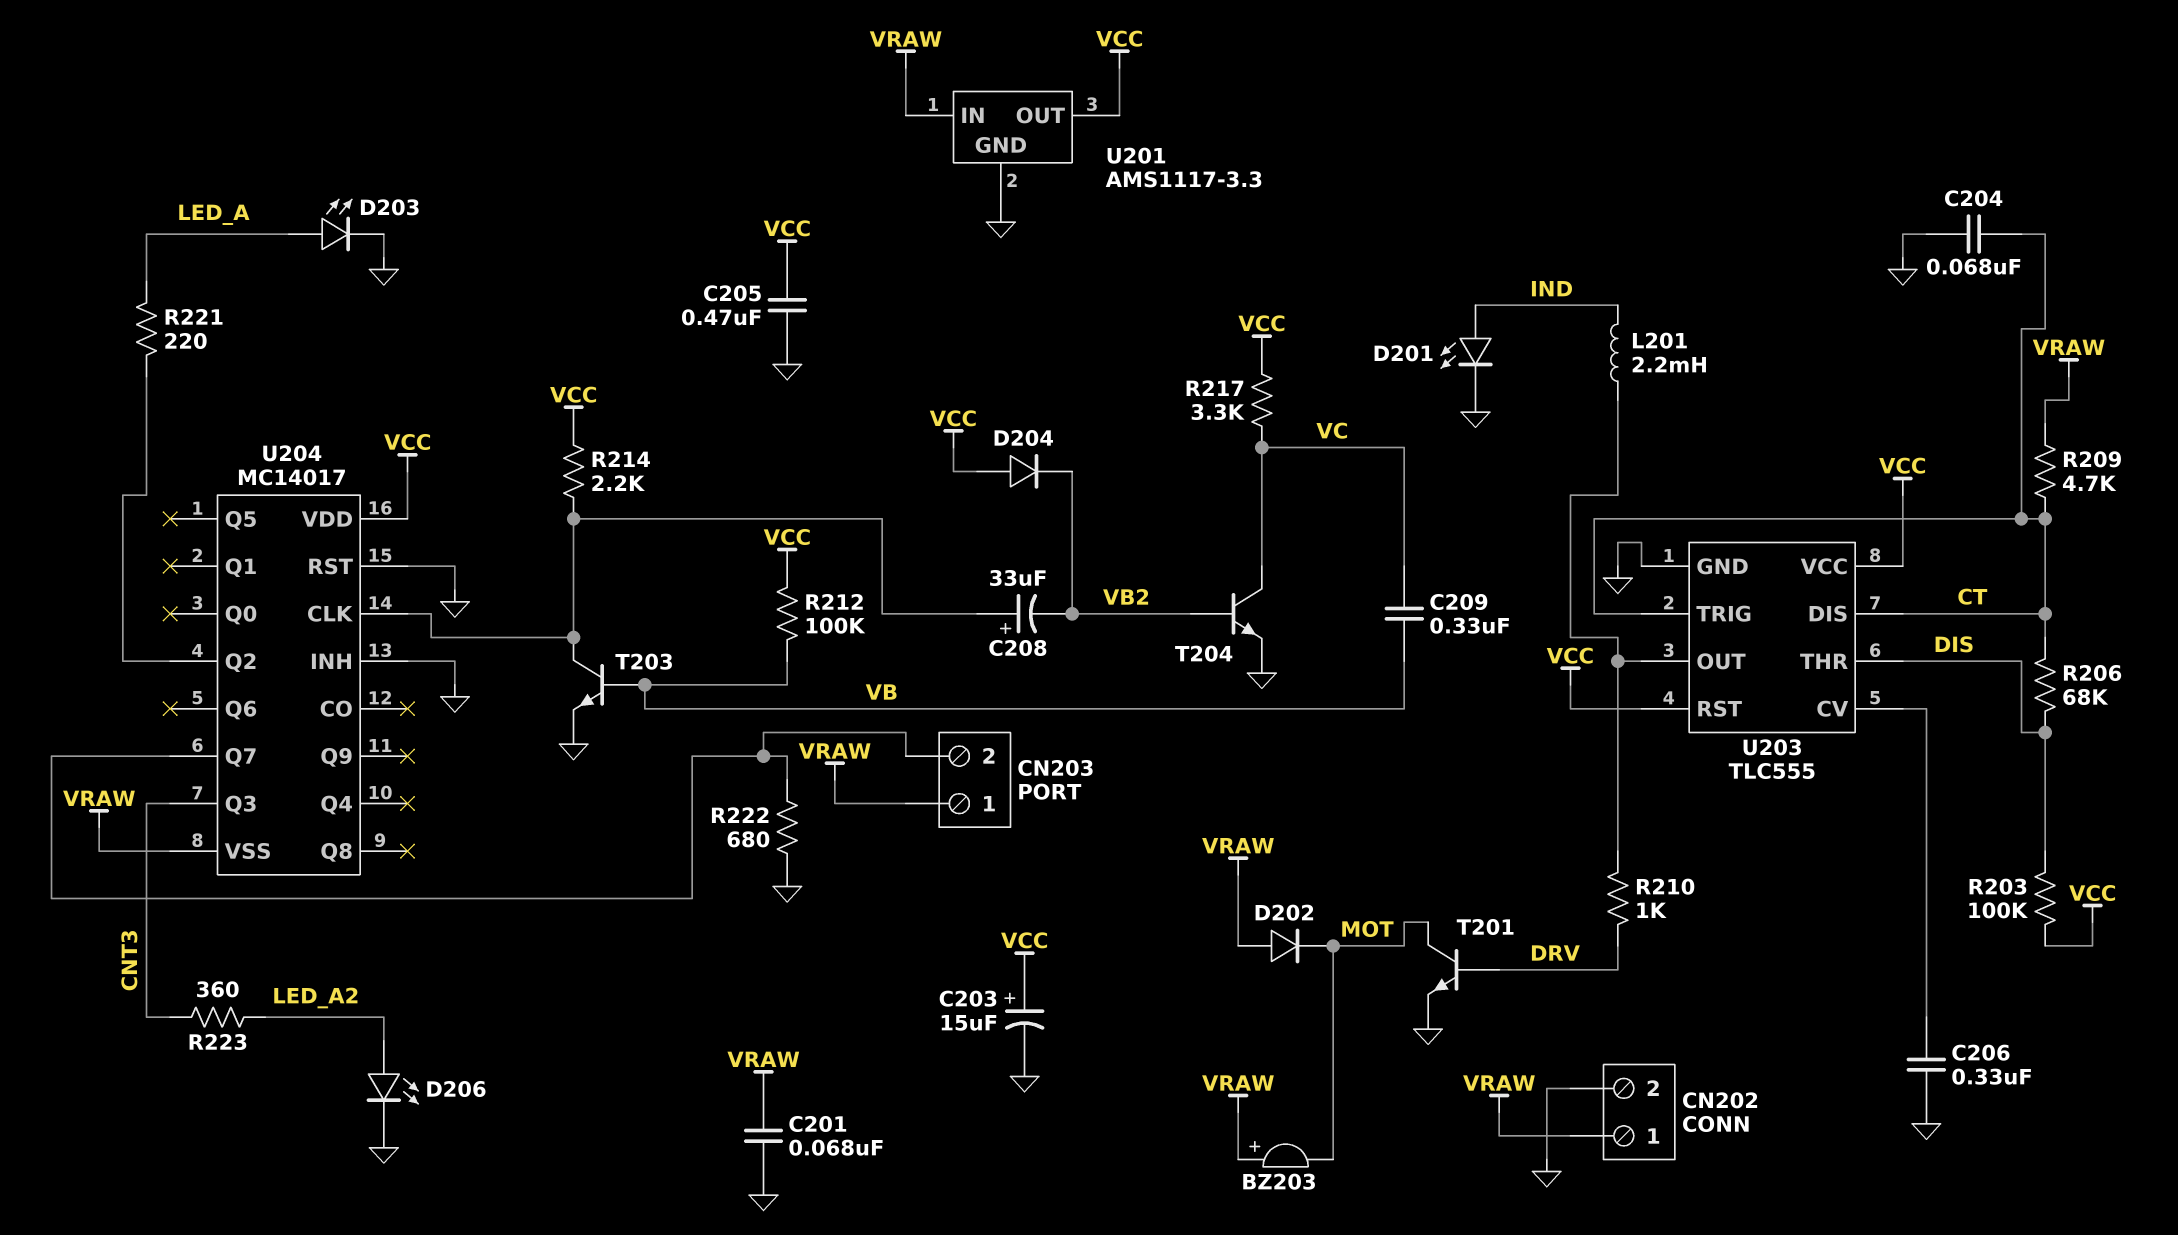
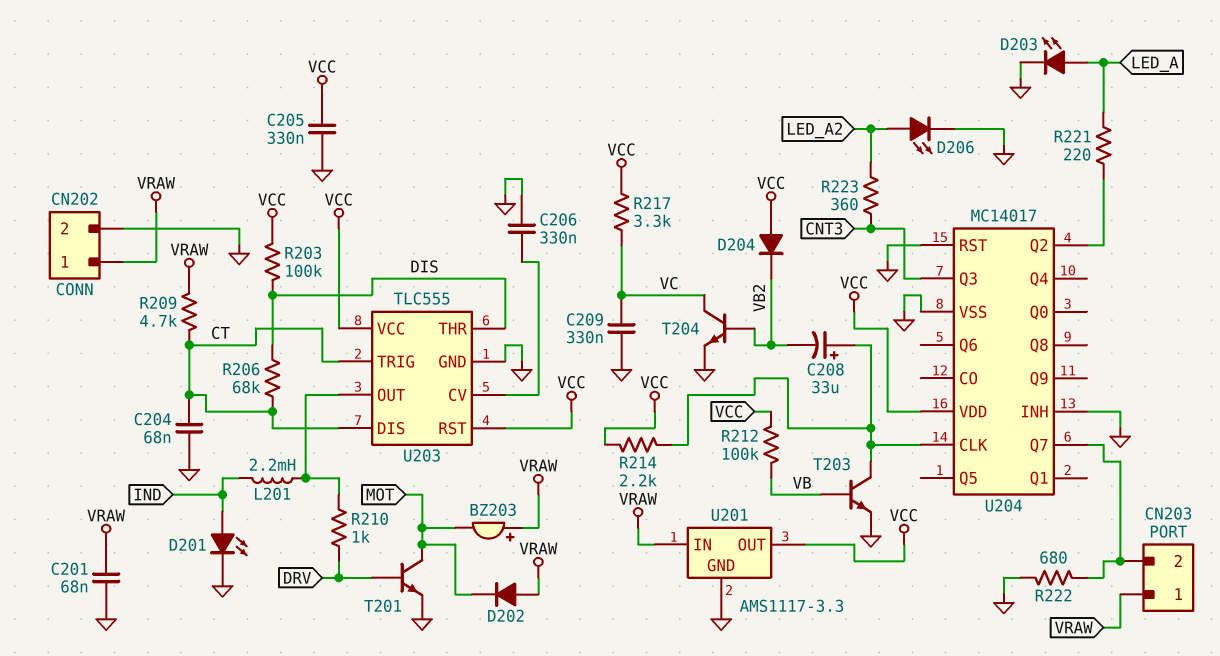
C203: 15uF (plus VCC, minus GND) -> none
C205: 470nF (GND, VCC) -> 330nF (GND, VCC)
C209: 330nF (VB, VC) -> 330nF (GND, VC)
U204 pin VSS: VRAW -> GND

